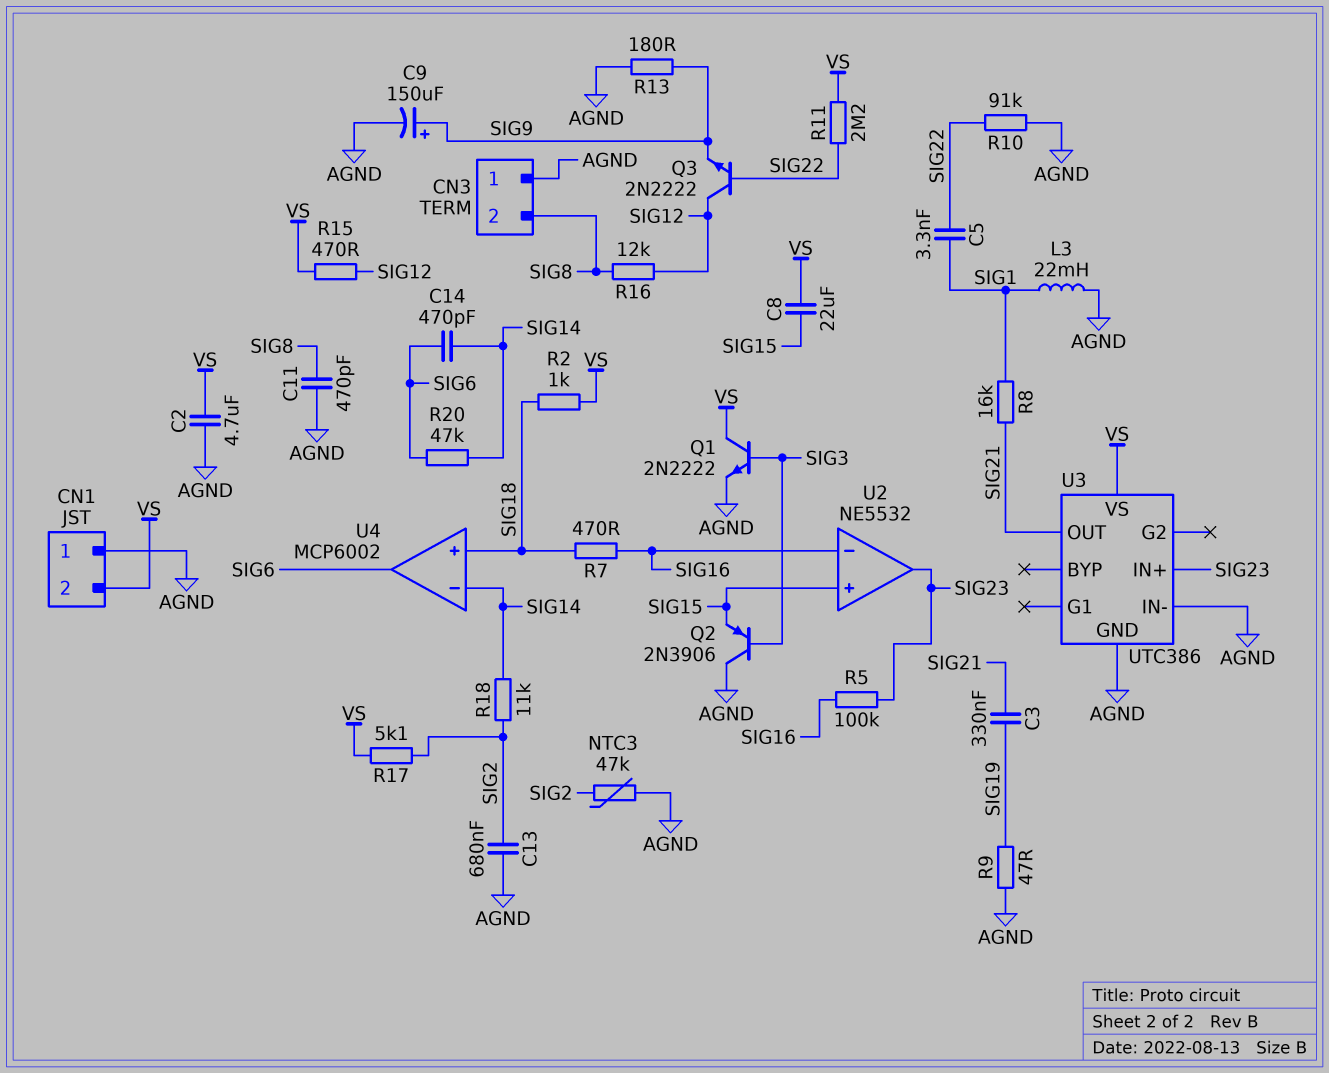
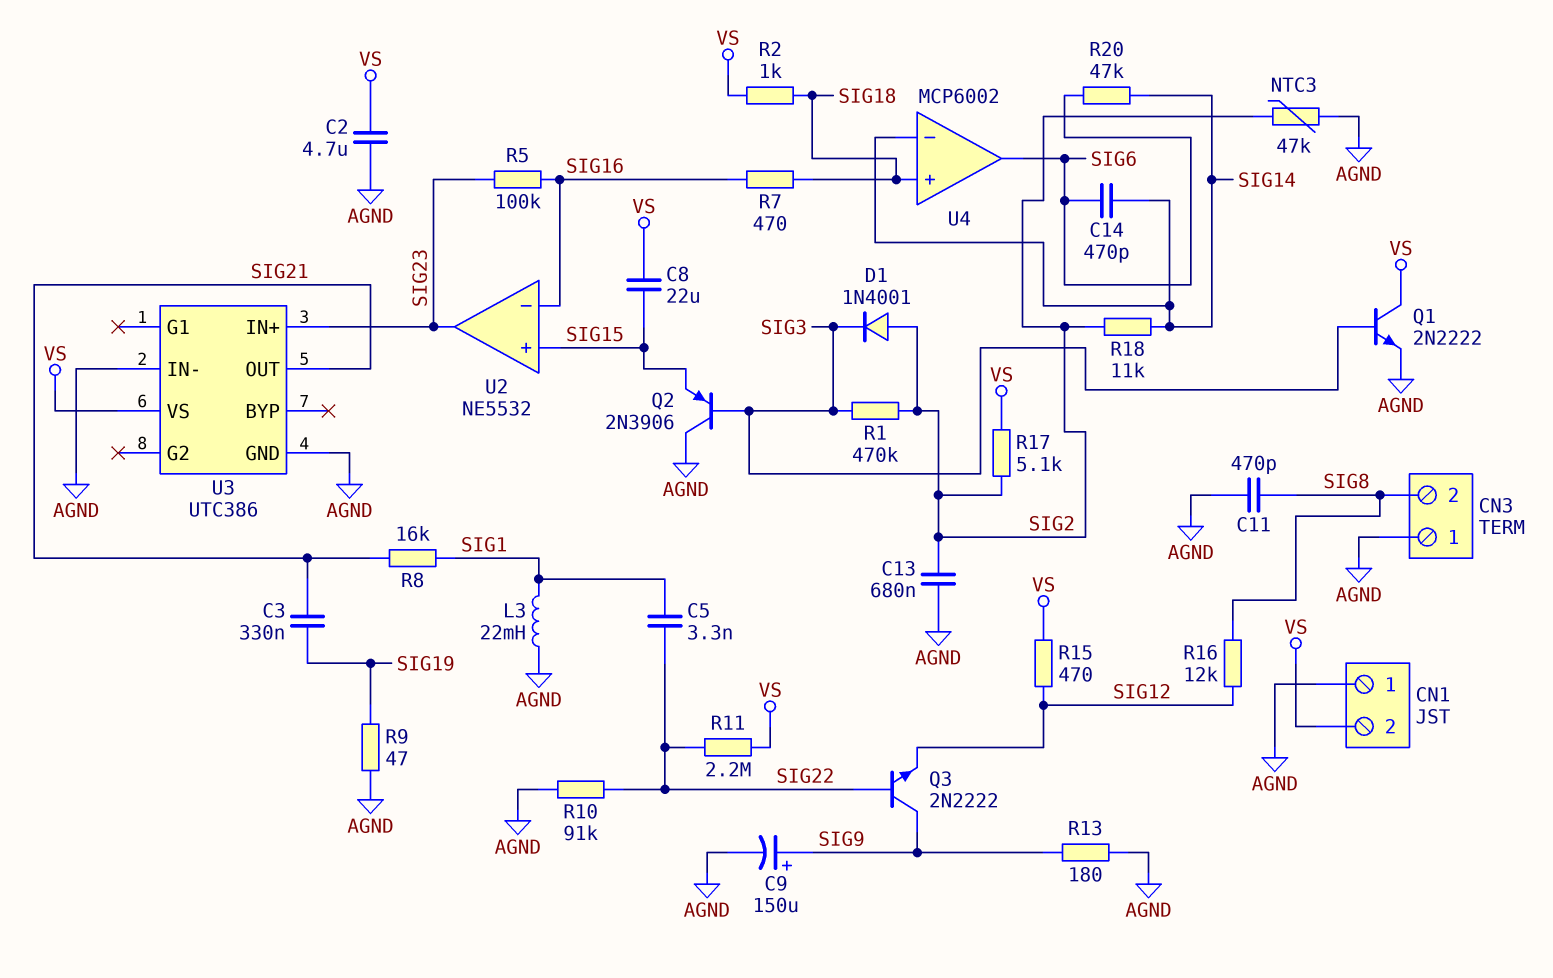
D1: none -> diode 1N4001 (A SIG2, K SIG3)
Q3: NPN 2N2222 (B SIG22, C SIG12, E SIG9) -> NPN 2N2222 (B SIG22, C SIG9, E SIG12)
R1: none -> 470k (SIG2, SIG3)

